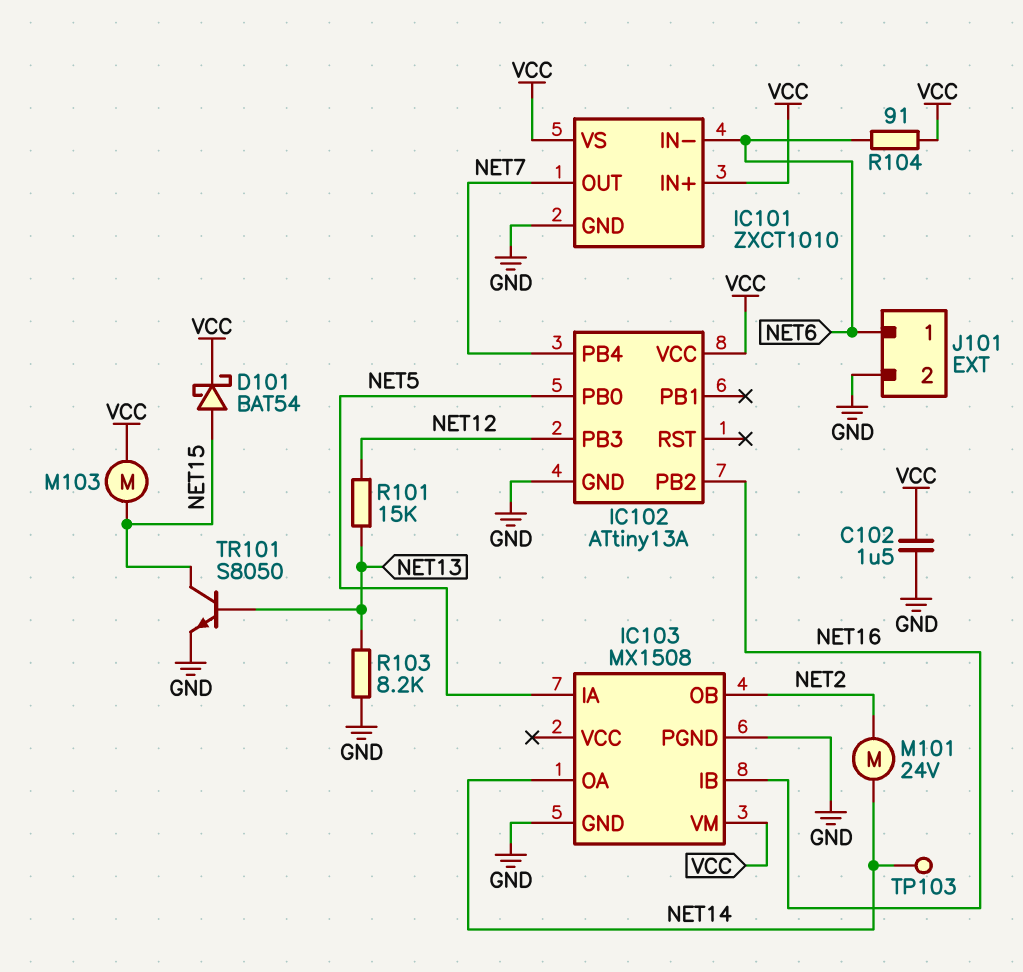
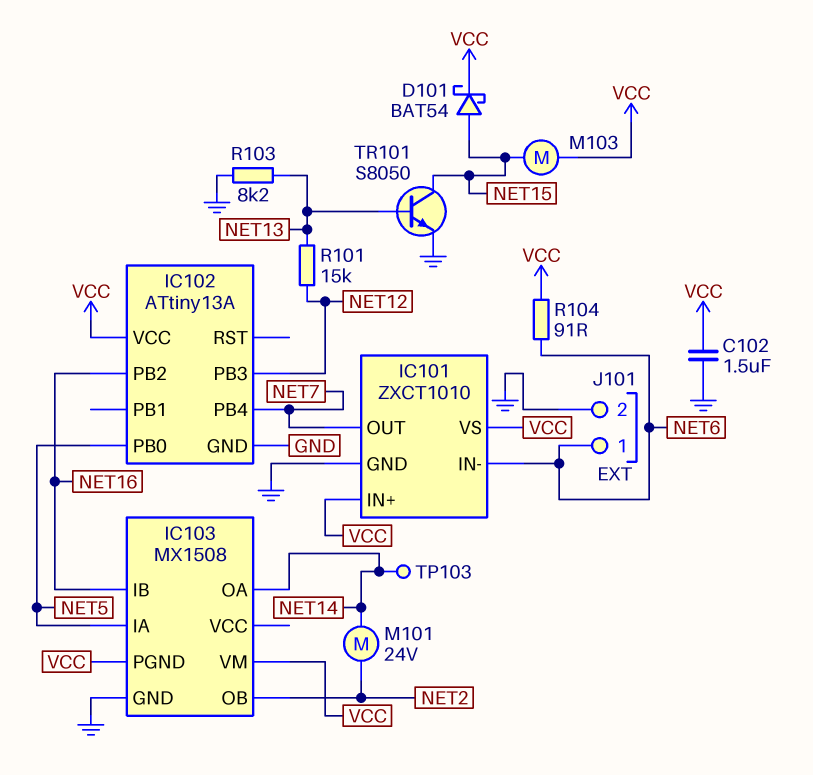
IC103 pin PGND: GND -> VCC

